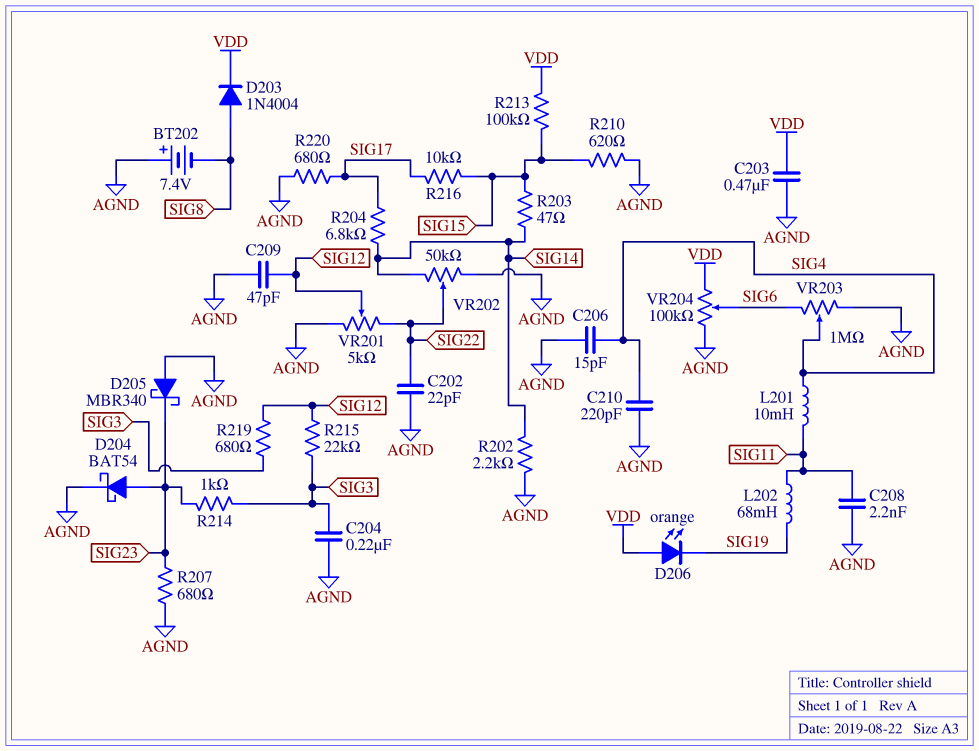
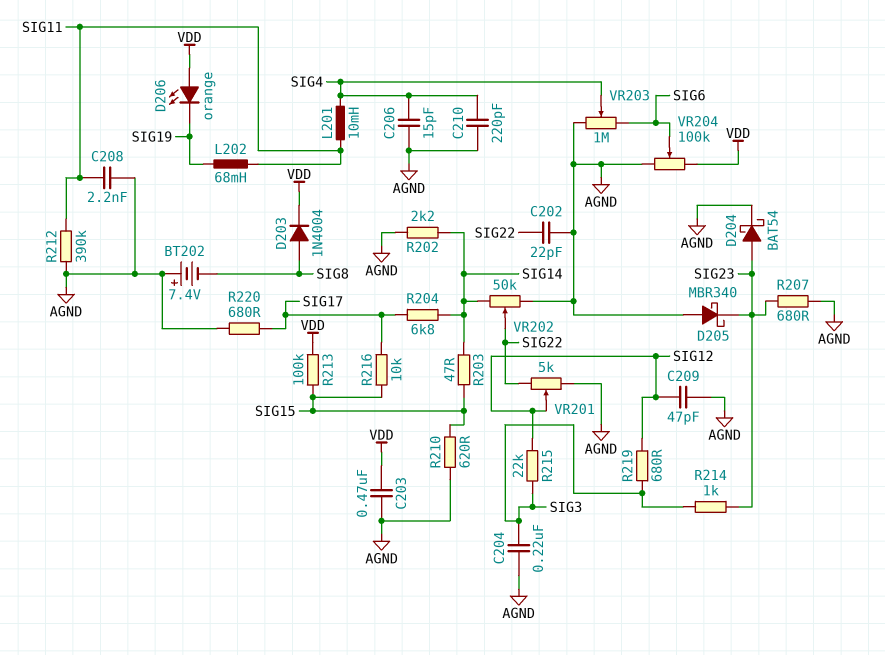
R212: none -> 390k (AGND, SIG11)

